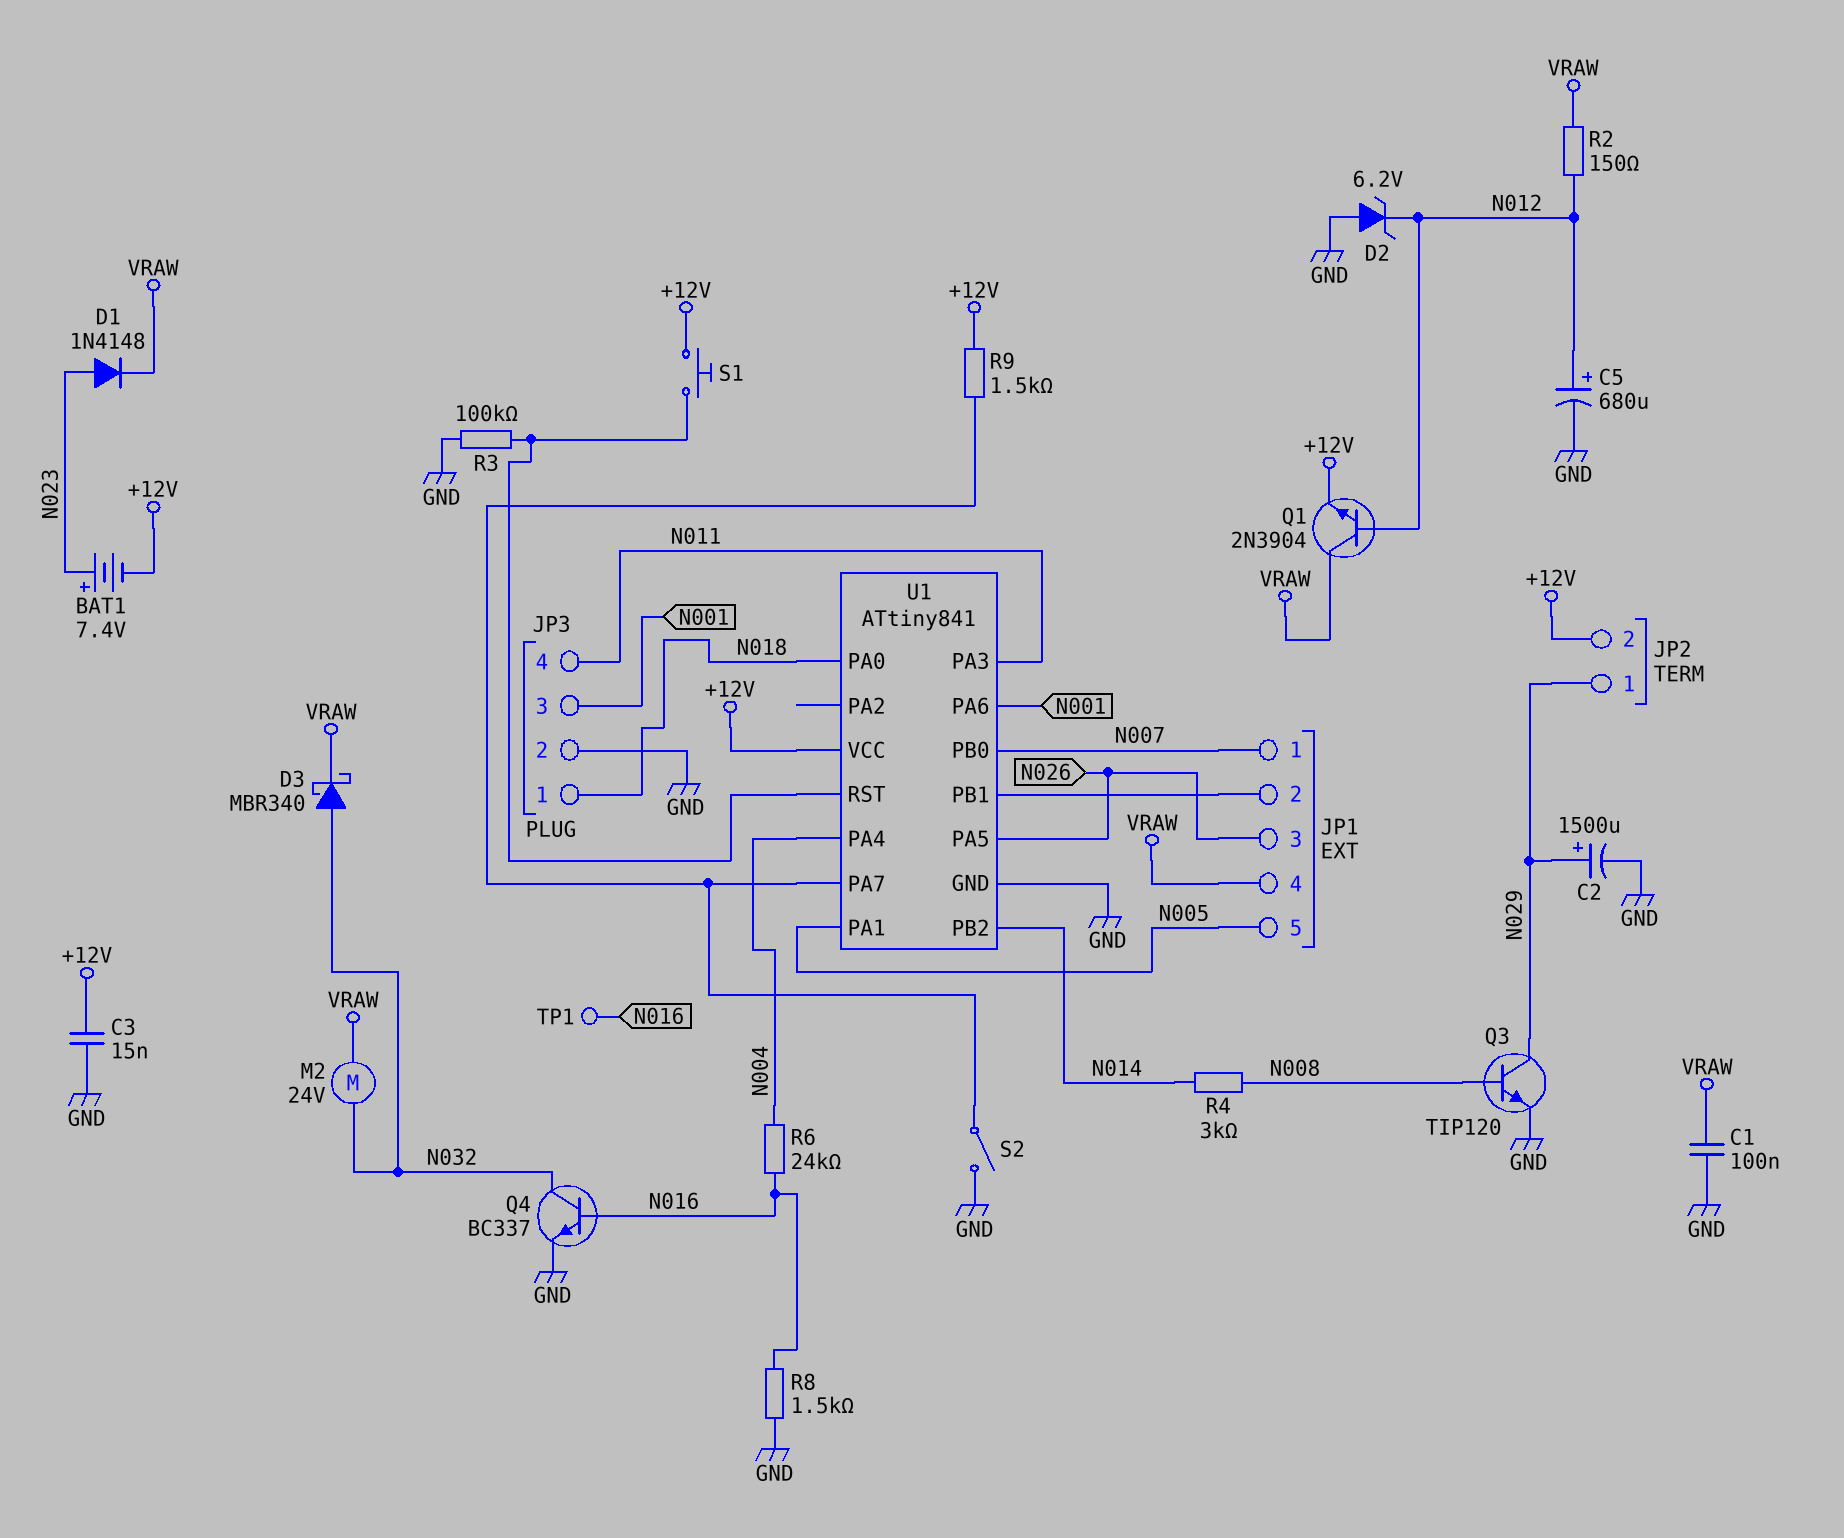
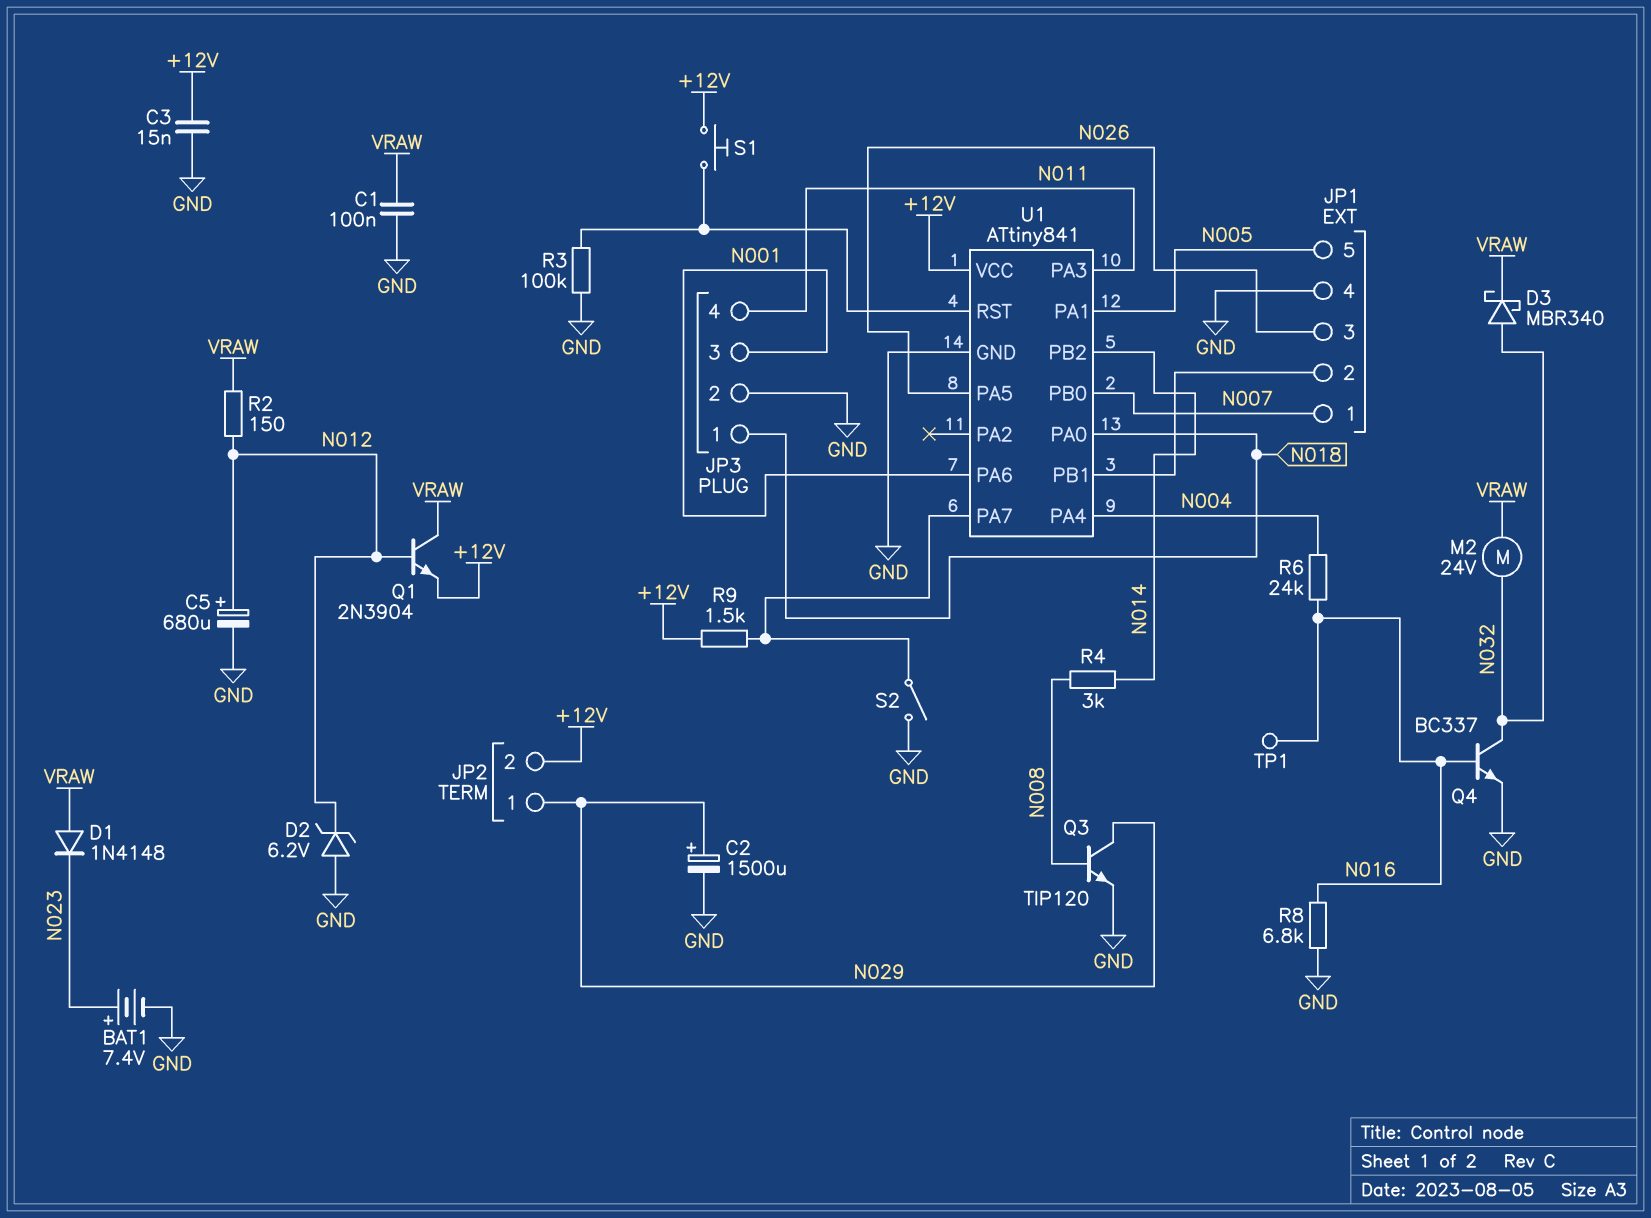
BAT1: 7.4V (plus N023, minus +12V) -> 7.4V (plus N023, minus GND)
D1: diode 1N4148 (A N023, K VRAW) -> diode 1N4148 (A VRAW, K N023)
JP1 pin 4: VRAW -> GND
R8: 1.5k (GND, N016) -> 6.8k (GND, N016)

